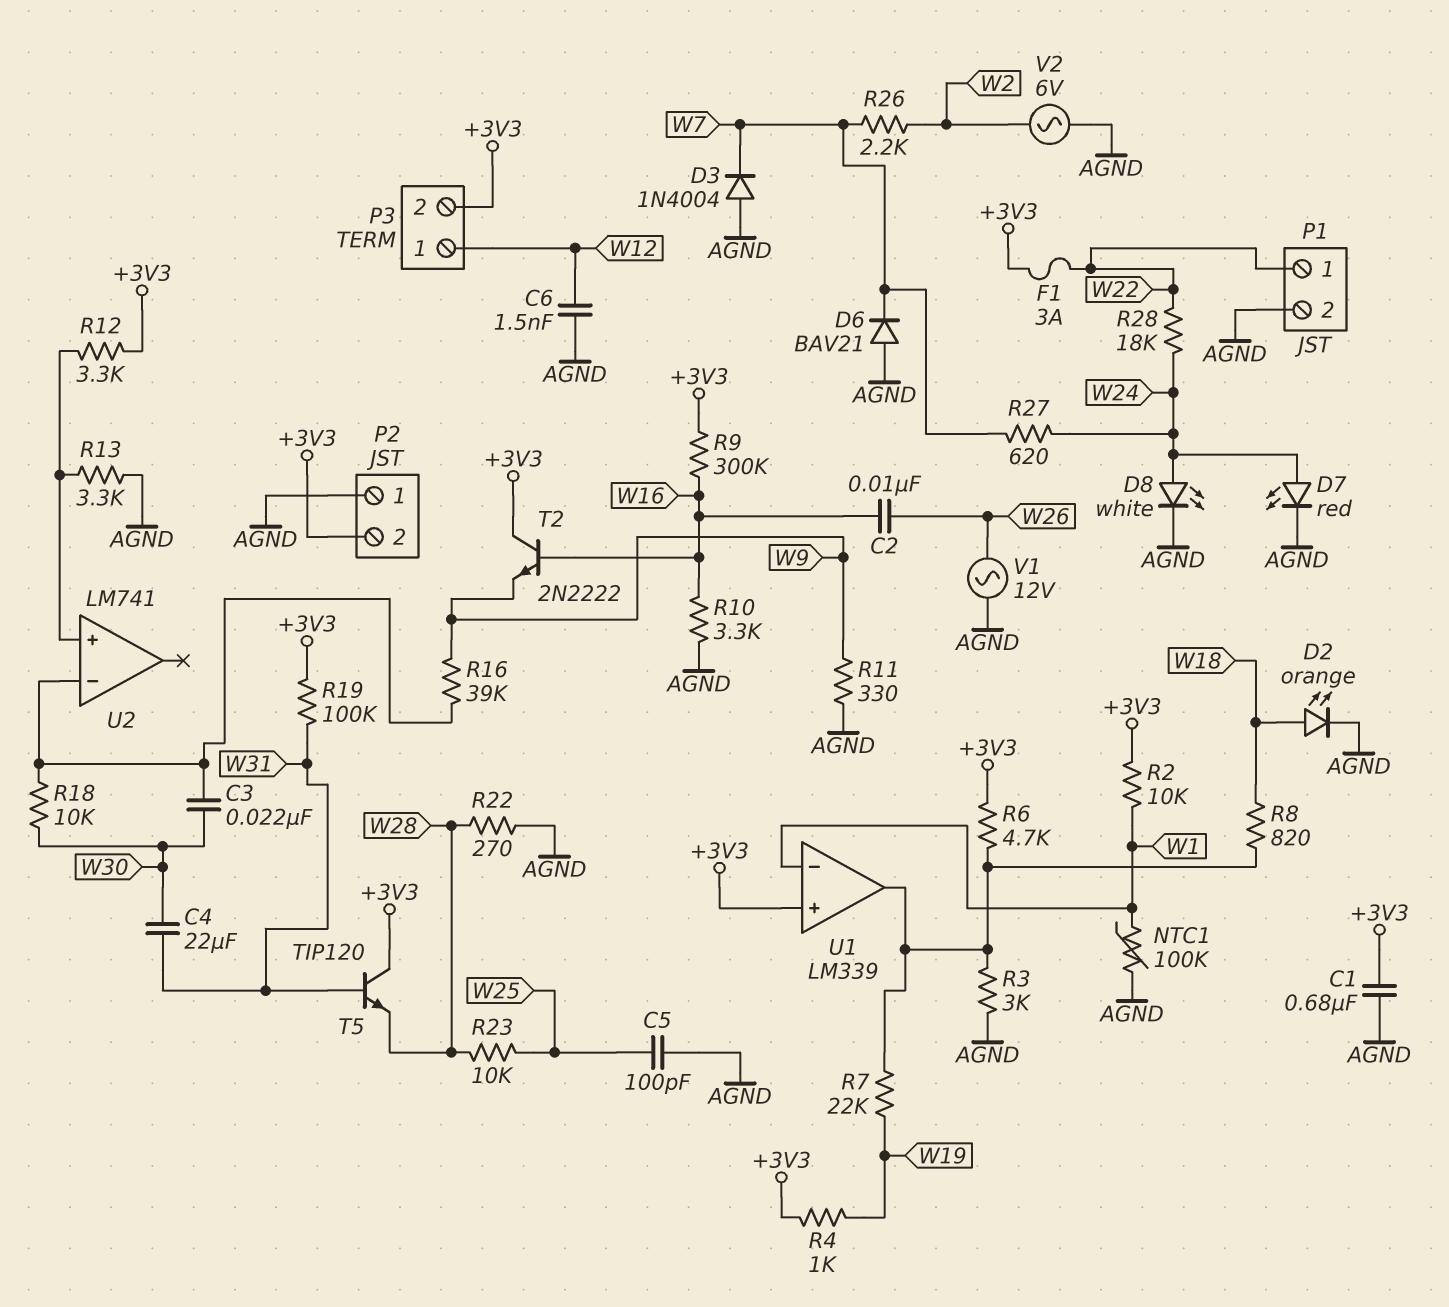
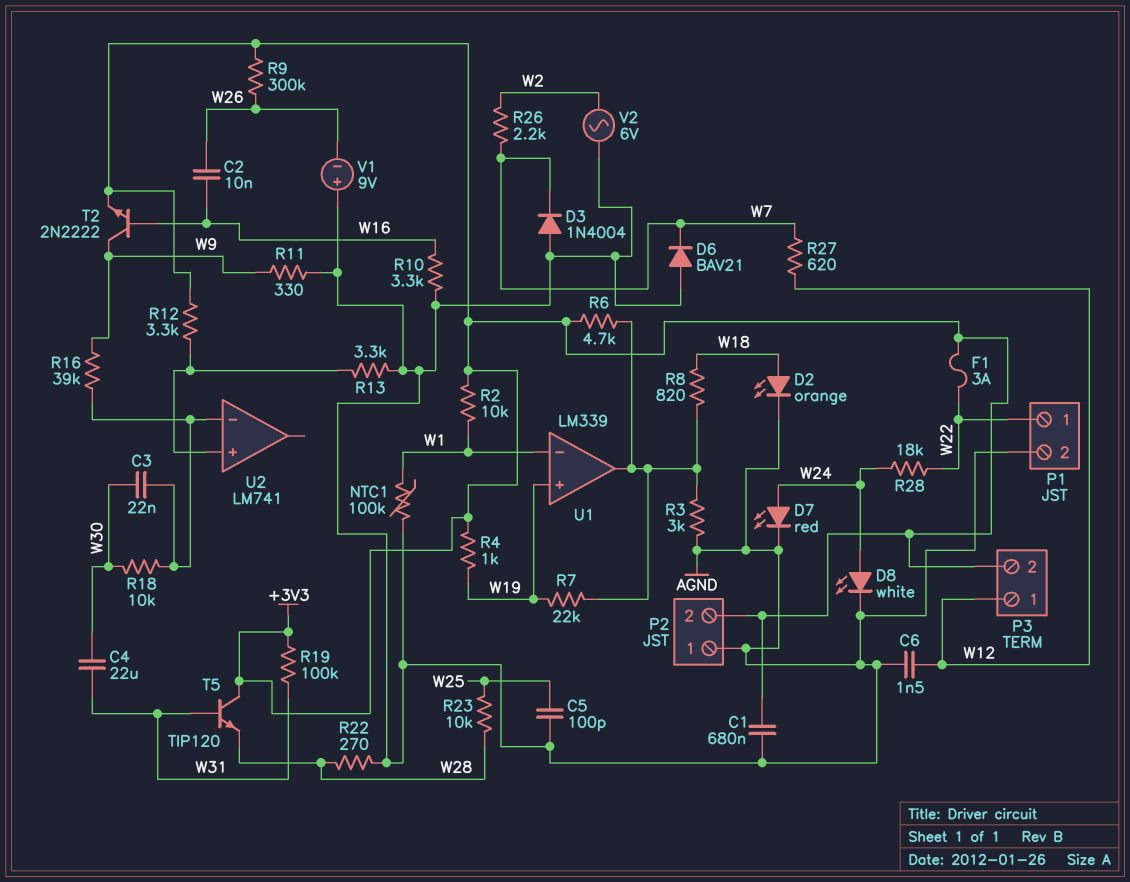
R9: 300k (+3V3, W16) -> 300k (+3V3, W26)
R27: 620 (W7, W24) -> 620 (W7, W12)
T2: NPN 2N2222 (B W16, C +3V3, E W9) -> NPN 2N2222 (B W16, C W9, E +3V3)
U1 pin in+: +3V3 -> W19
V1: AC 12V (AGND, W26) -> 9V (plus AGND, minus W26)

